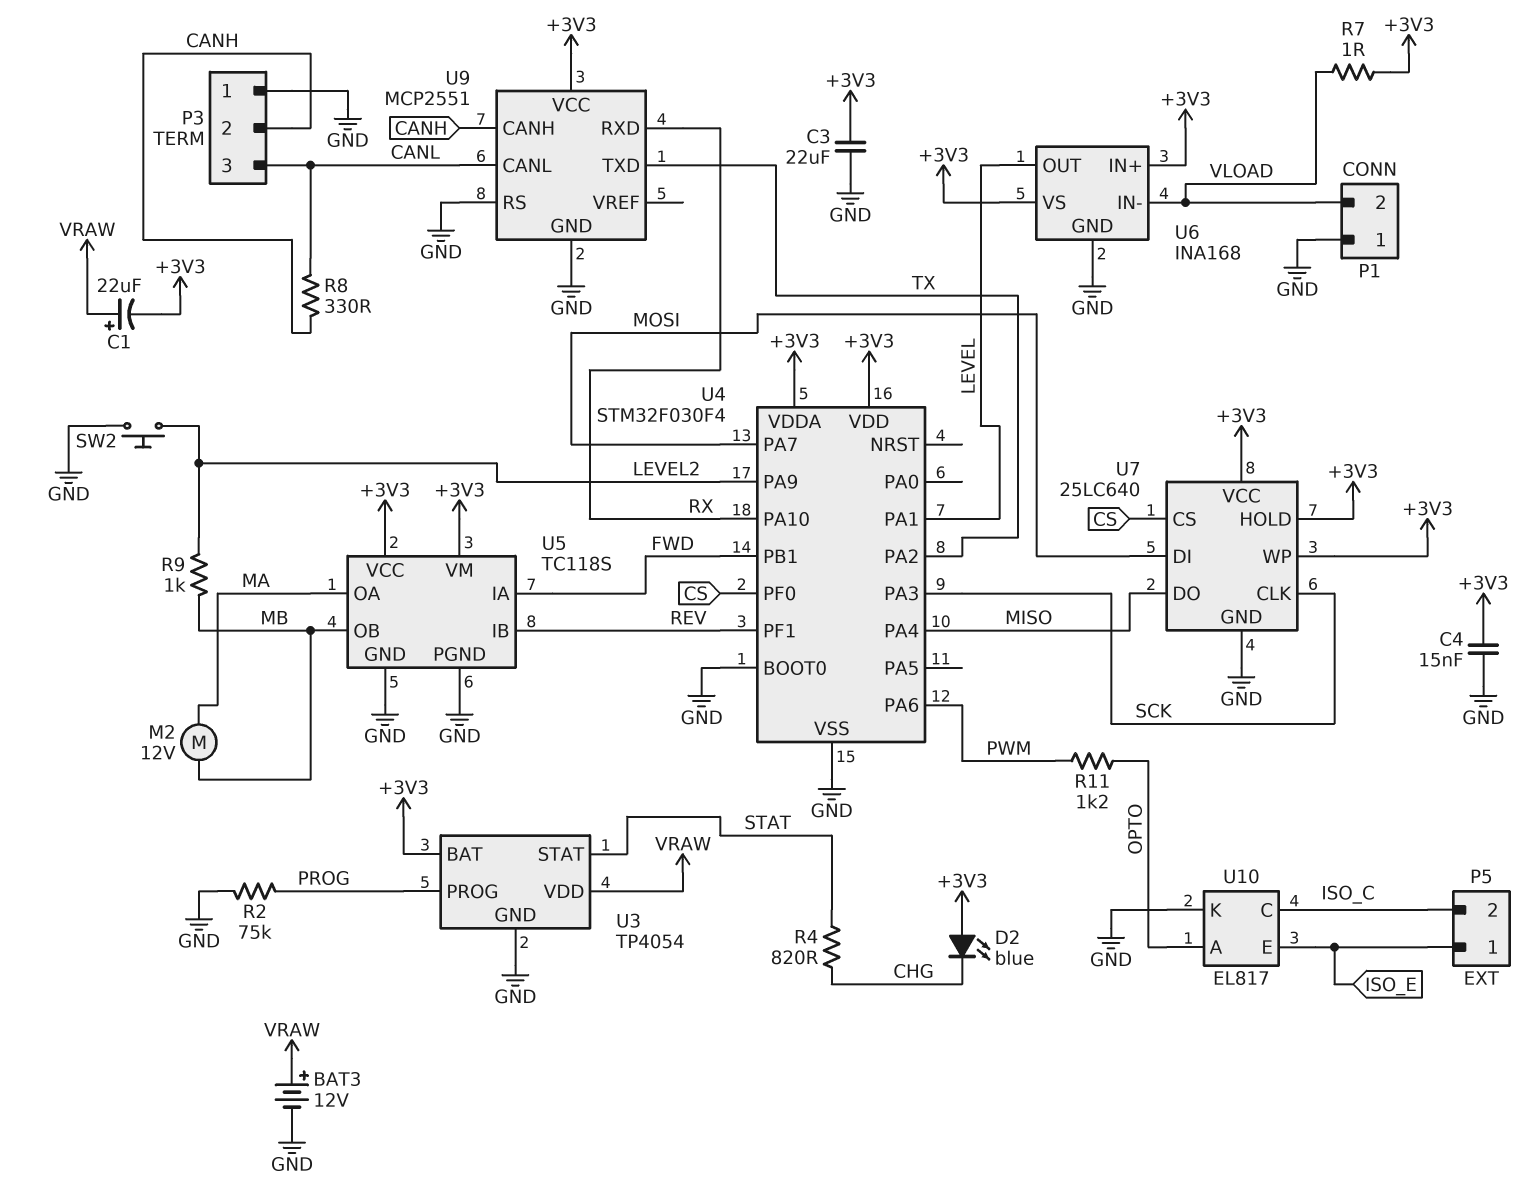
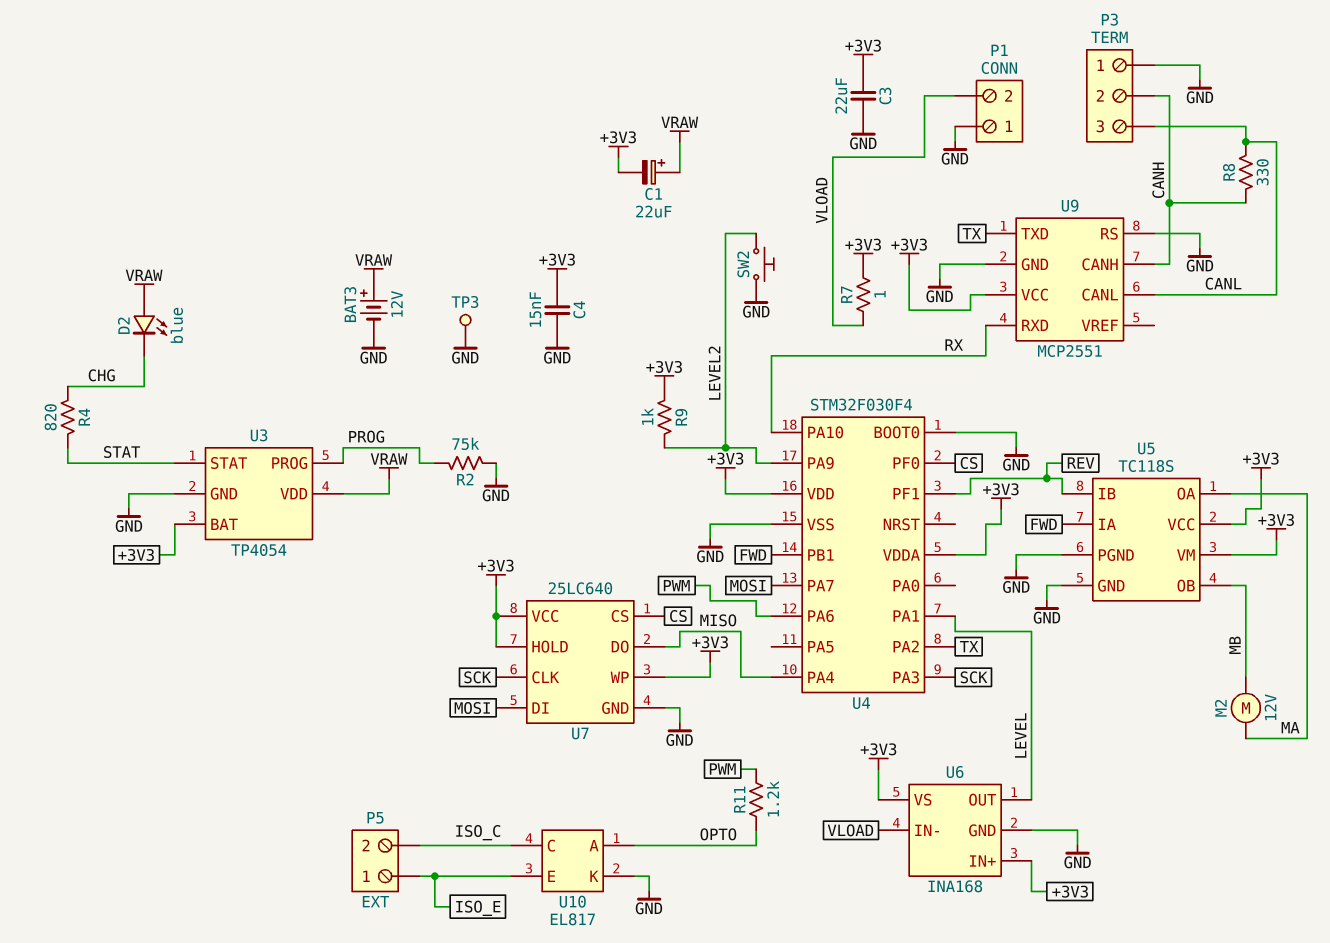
D2: LED blue (A +3V3, K CHG) -> LED blue (A VRAW, K CHG)
R9: 1k (LEVEL2, MB) -> 1k (+3V3, LEVEL2)
TP3: none -> test point (GND)

